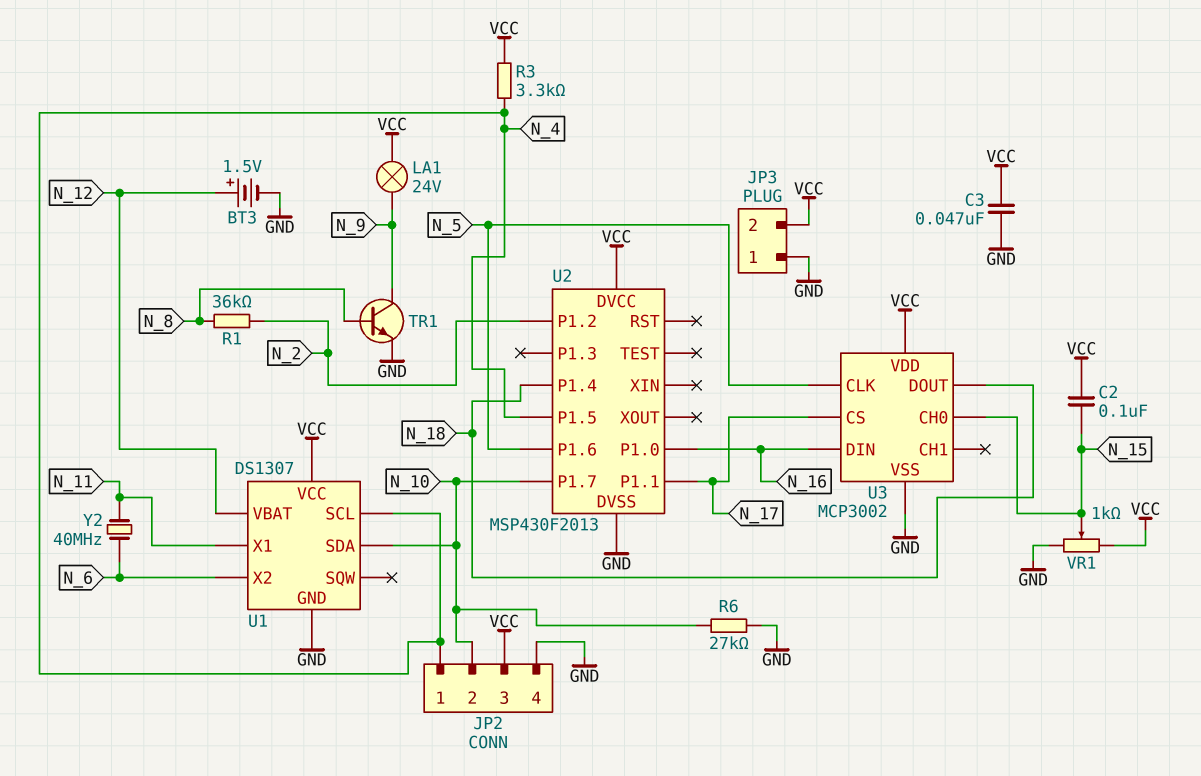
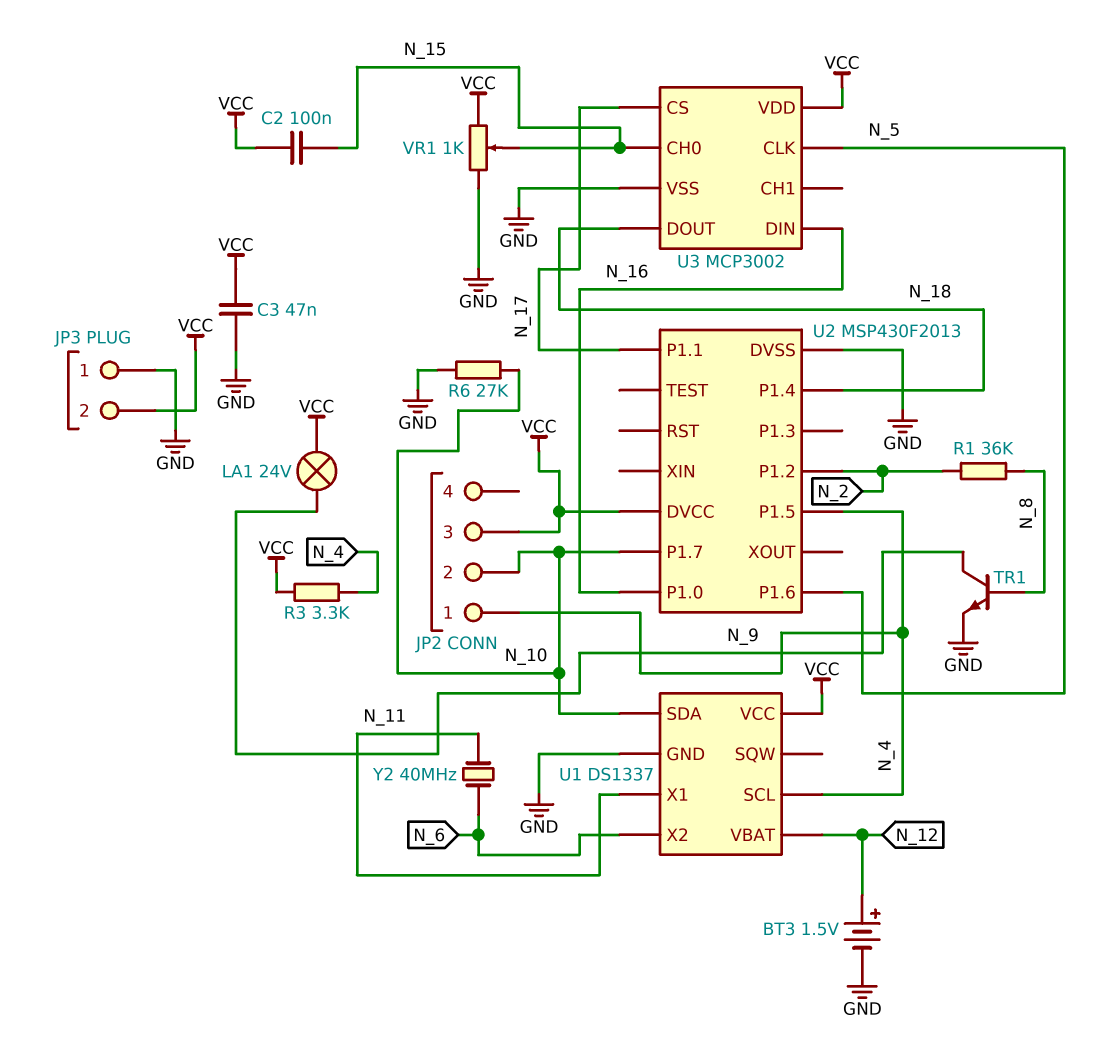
JP2 pin 4: GND -> none
U1: DS1307 -> DS1337

